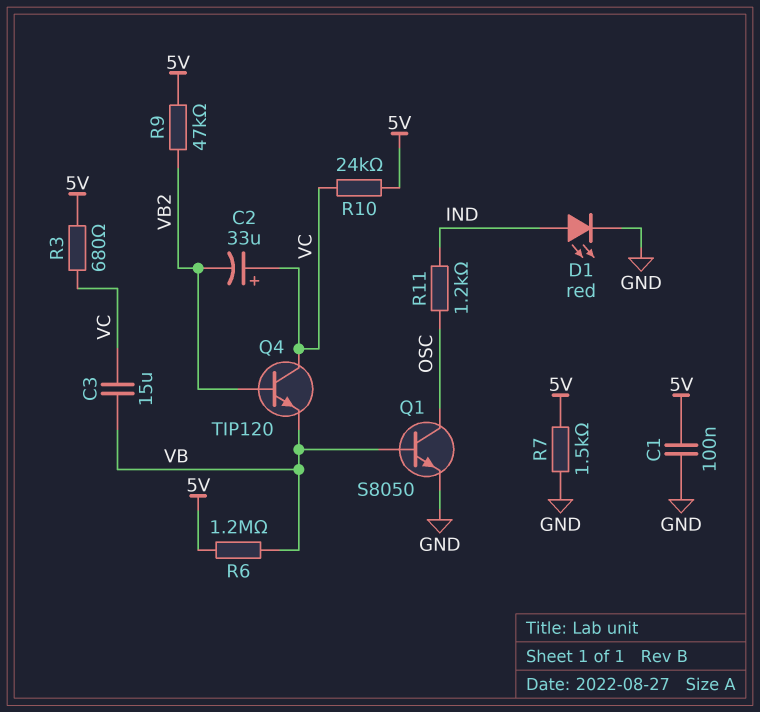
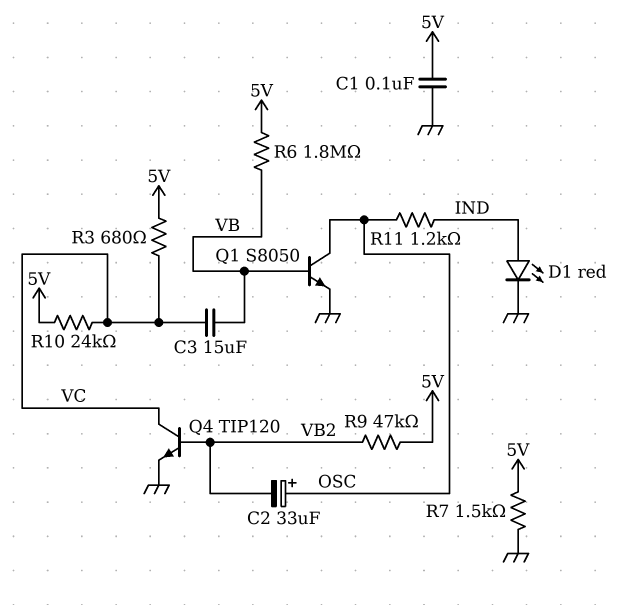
C2: 33uF (plus VC, minus VB2) -> 33uF (plus OSC, minus VB2)
Q4: NPN TIP120 (B VB2, C VC, E VB) -> NPN TIP120 (B VB2, C VC, E GND)
R6: 1.2M (5V, VB) -> 1.8M (5V, VB)

